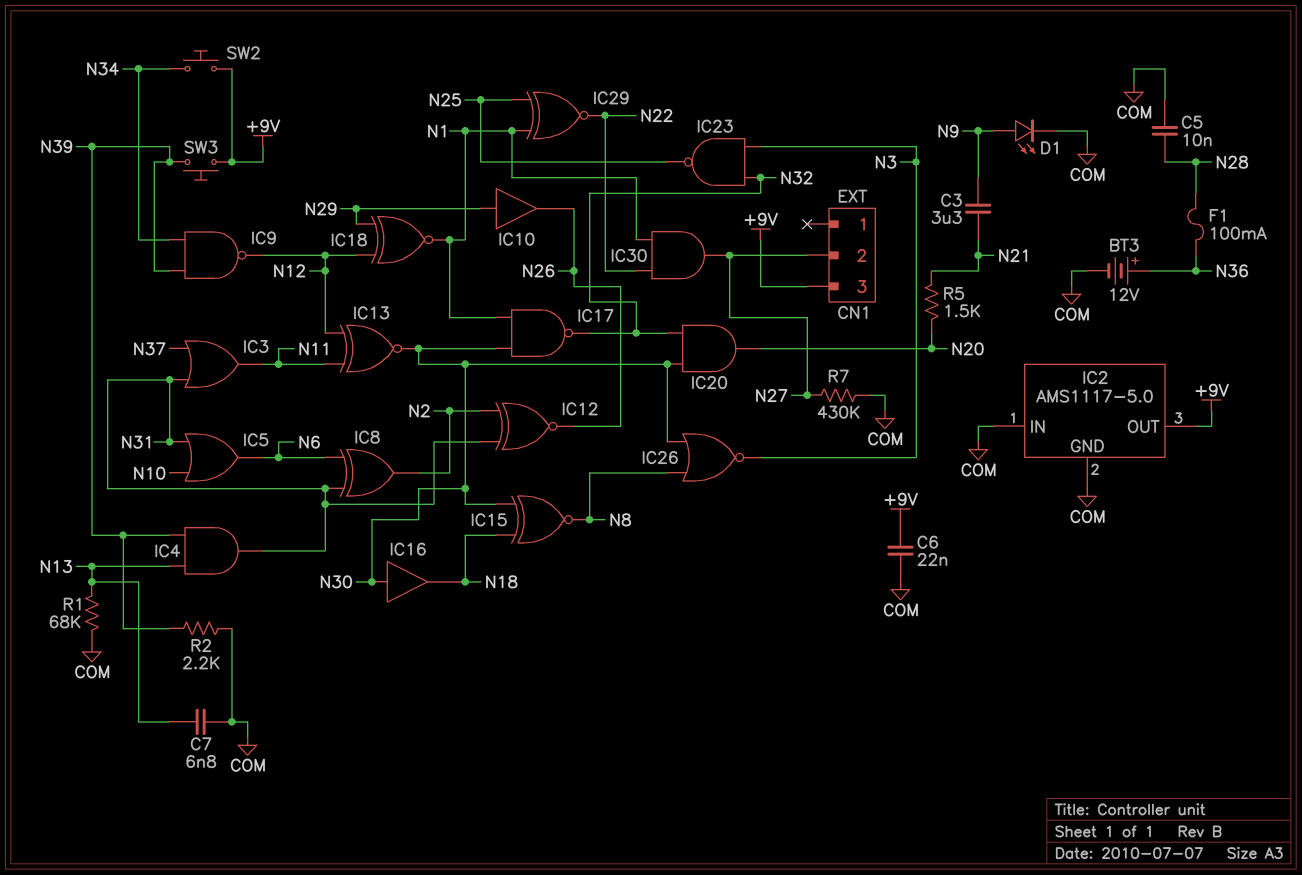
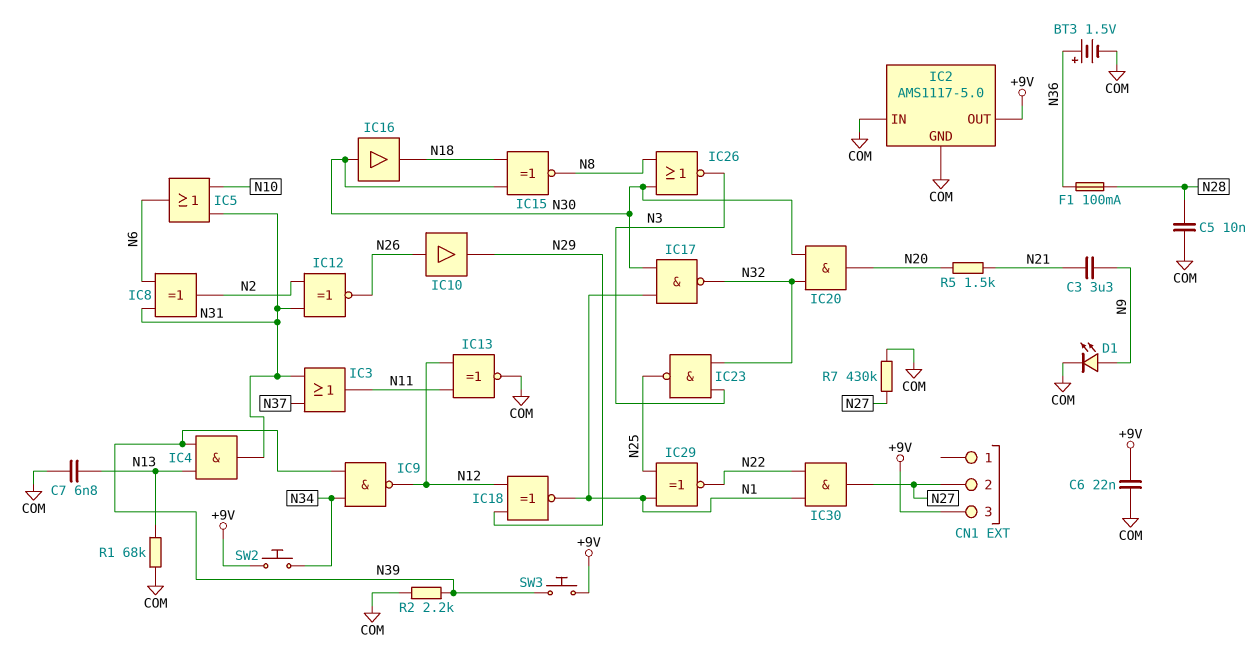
BT3: 12V (plus N36, minus COM) -> 1.5V (plus N36, minus COM)
IC10: buffer (in N29, out N26) -> buffer (in N26, out N29)
IC13: XNOR (in N11, in N12, out N30) -> XNOR (in N11, in N12, out COM)

